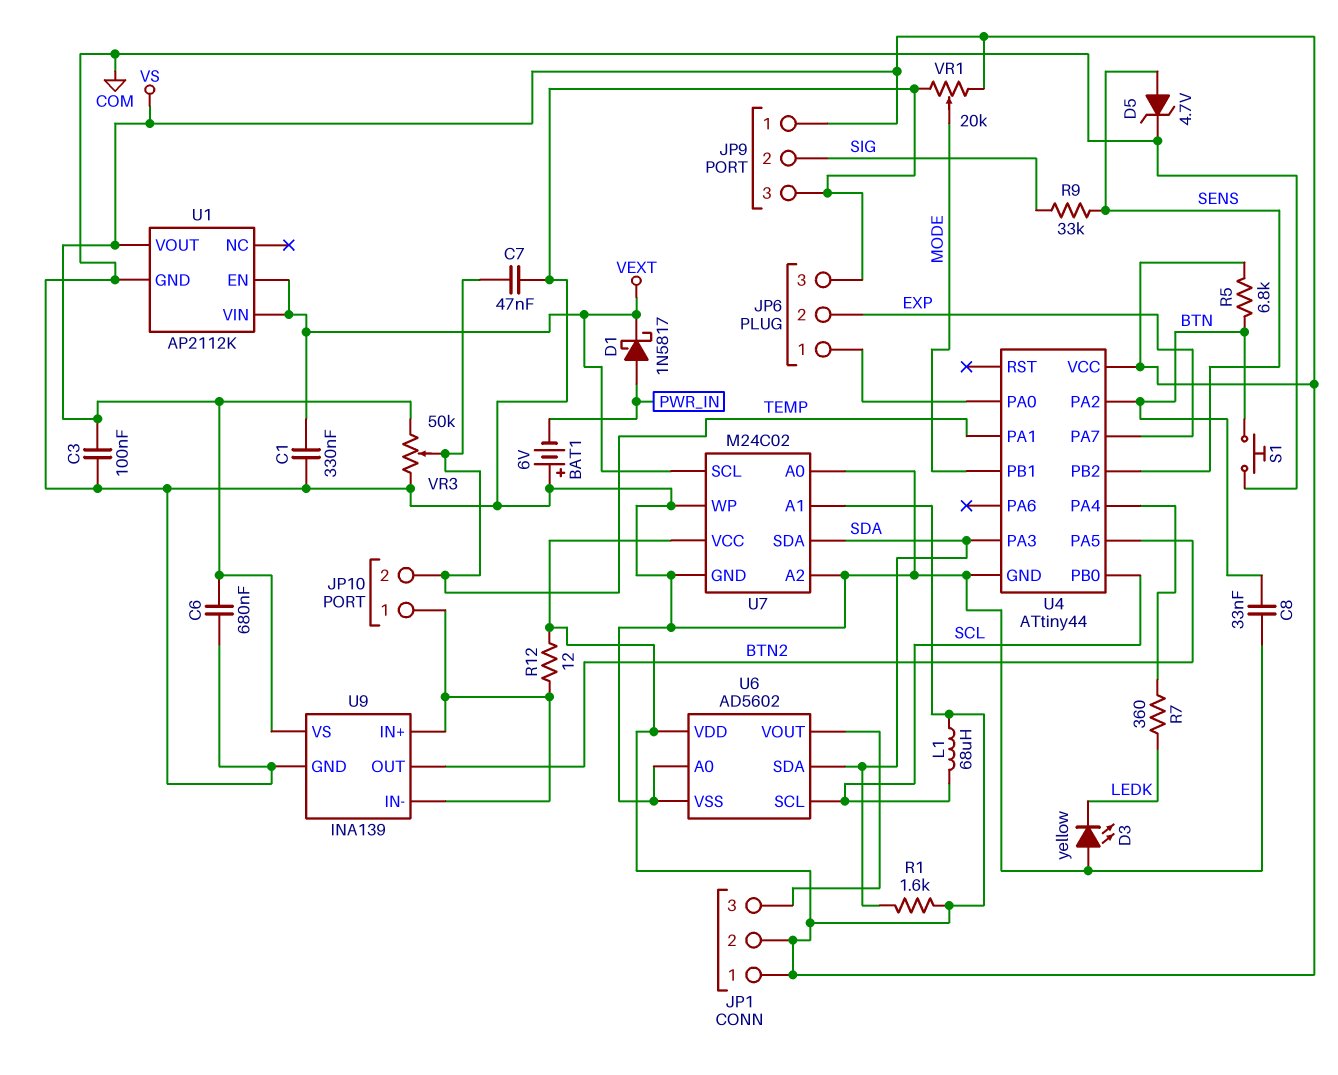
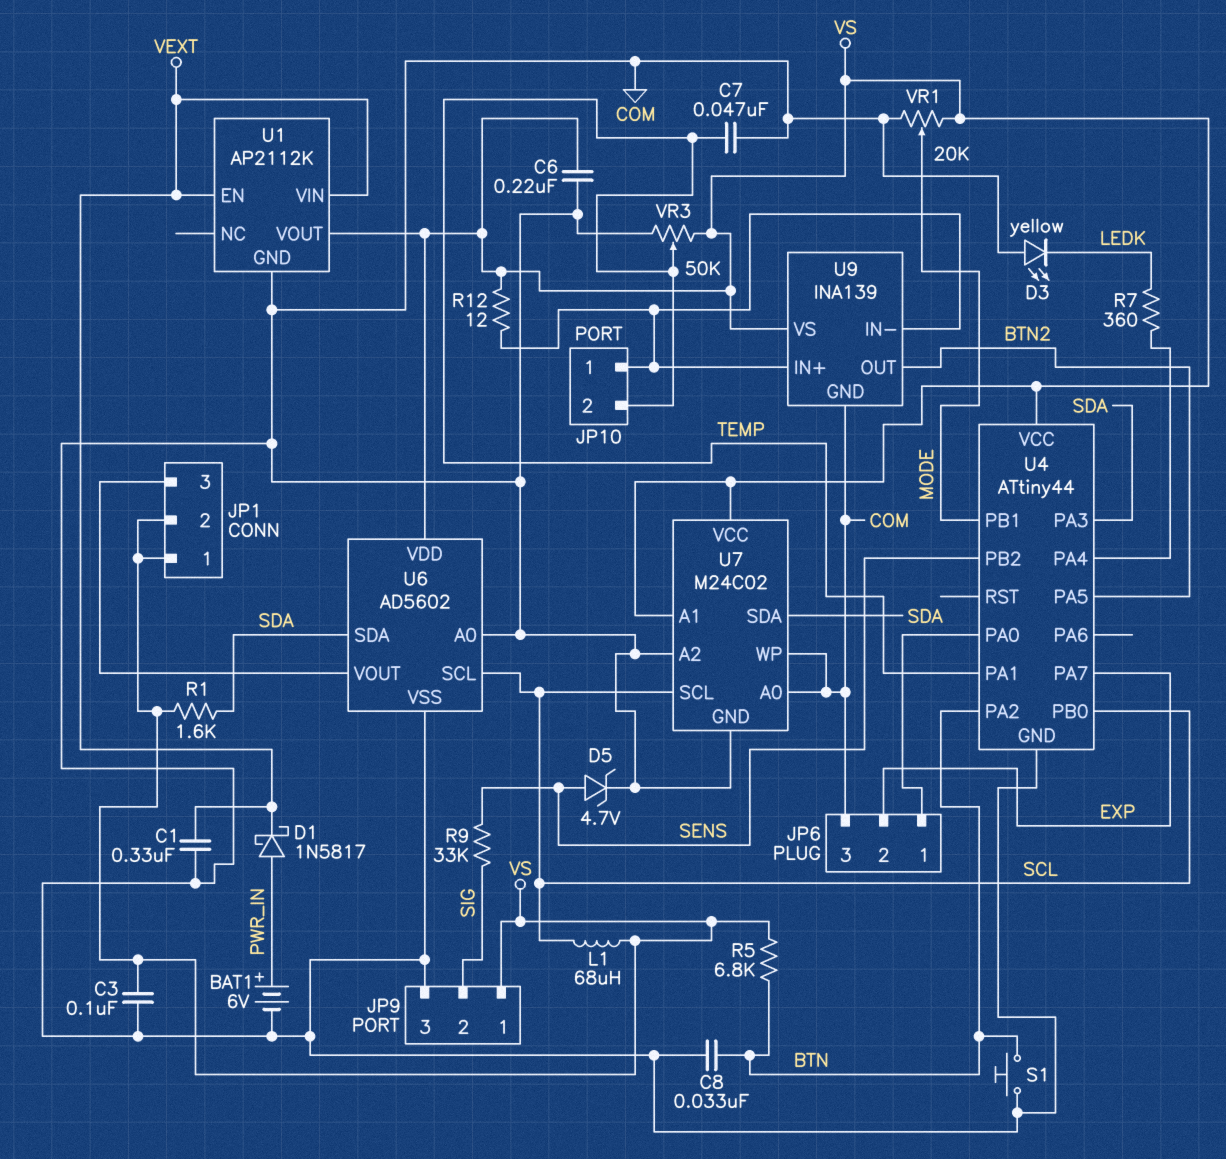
BAT1: 6V (plus COM, minus PWR_IN) -> 6V (plus PWR_IN, minus COM)
C6: 680nF (COM, VS) -> 220nF (COM, VS)
U7 pin SCL: VEXT -> SCL

